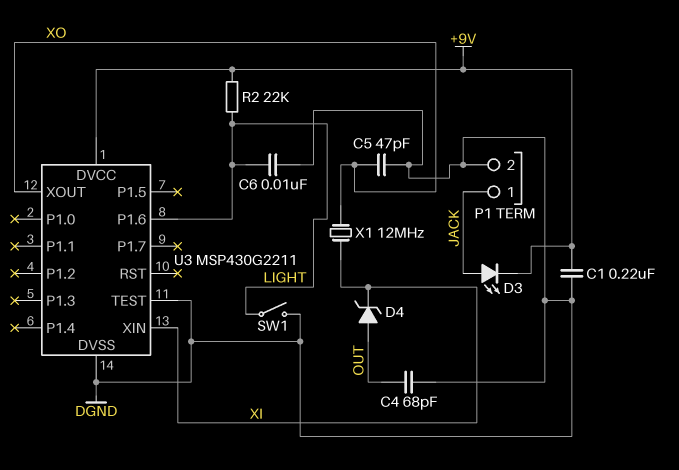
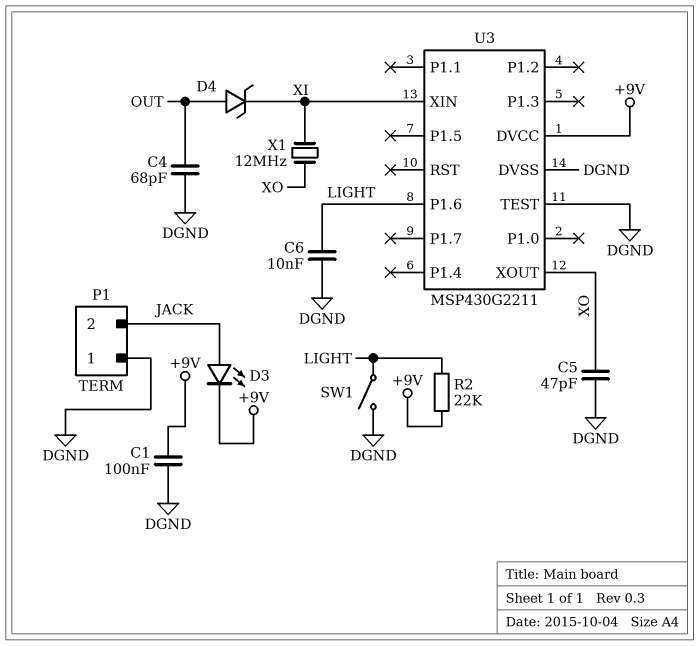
C1: 220nF (+9V, DGND) -> 100nF (+9V, DGND)
P1 pin 1: JACK -> DGND
P1 pin 2: DGND -> JACK

